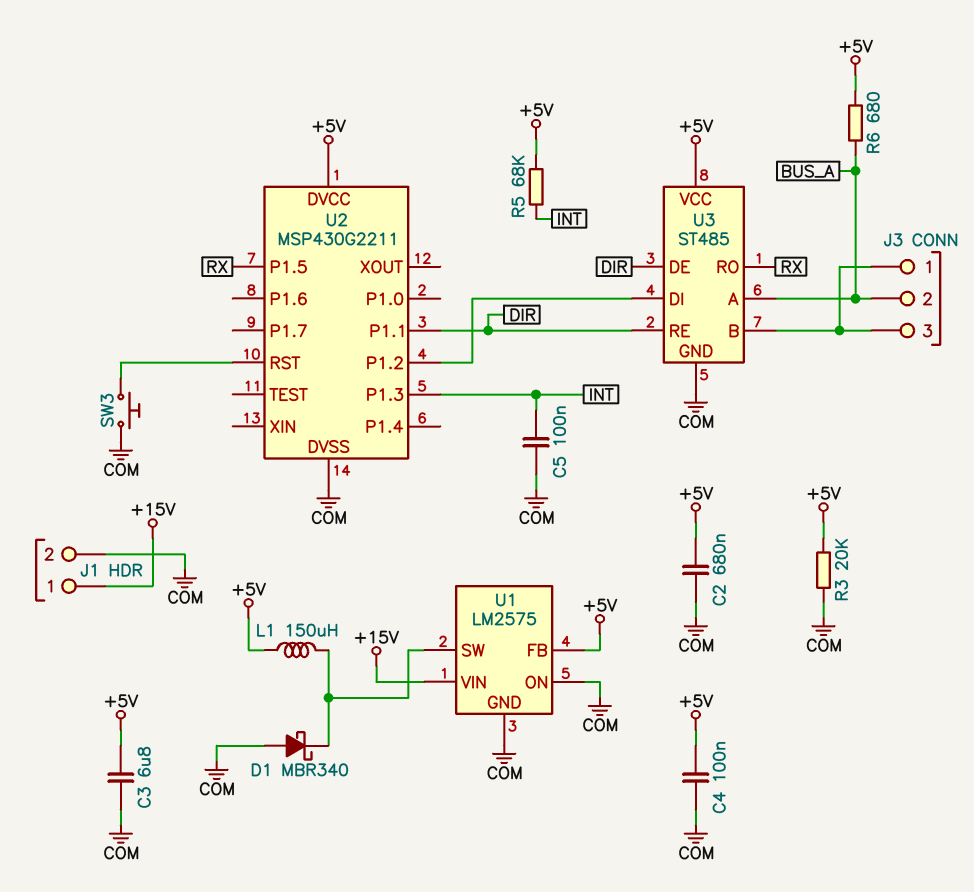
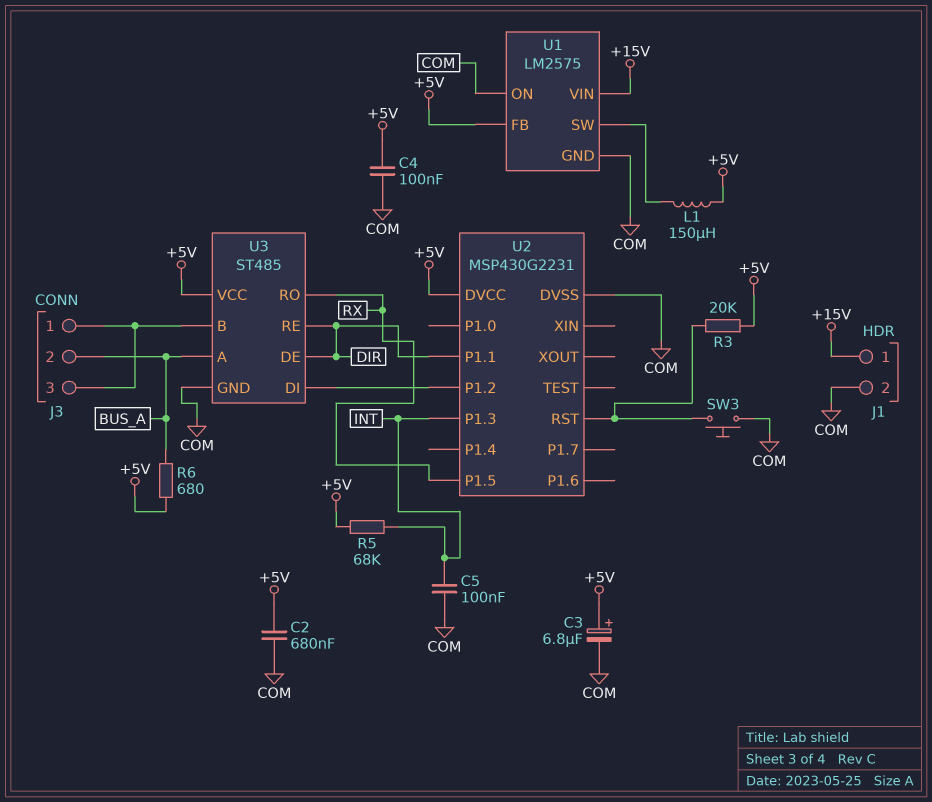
C3: 6.8uF (+5V, COM) -> 6.8uF (plus +5V, minus COM)
D1: schottky MBR340 (A COM, K U1/SW) -> none
R3: 20k (+5V, COM) -> 20k (+5V, U2/RST)
U2: MSP430G2211 -> MSP430G2231

